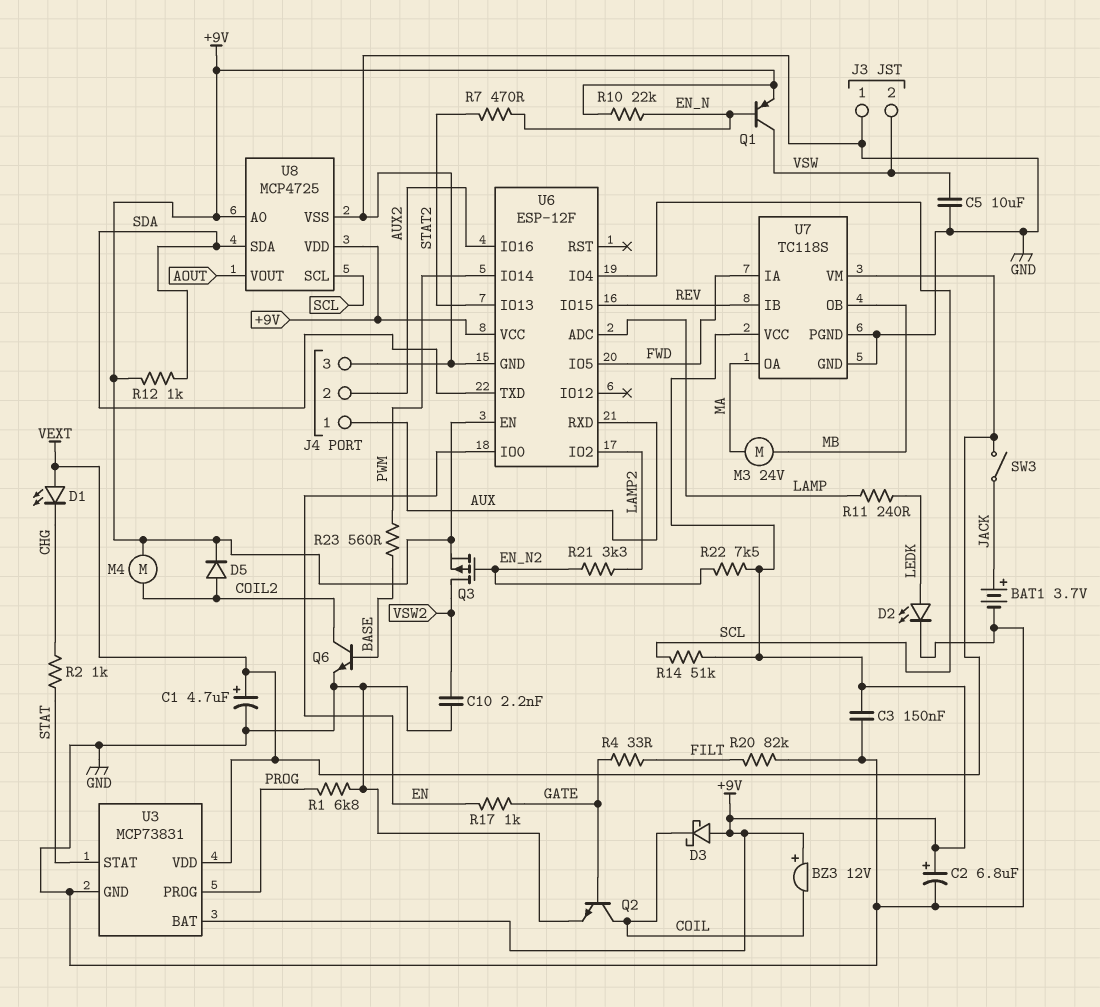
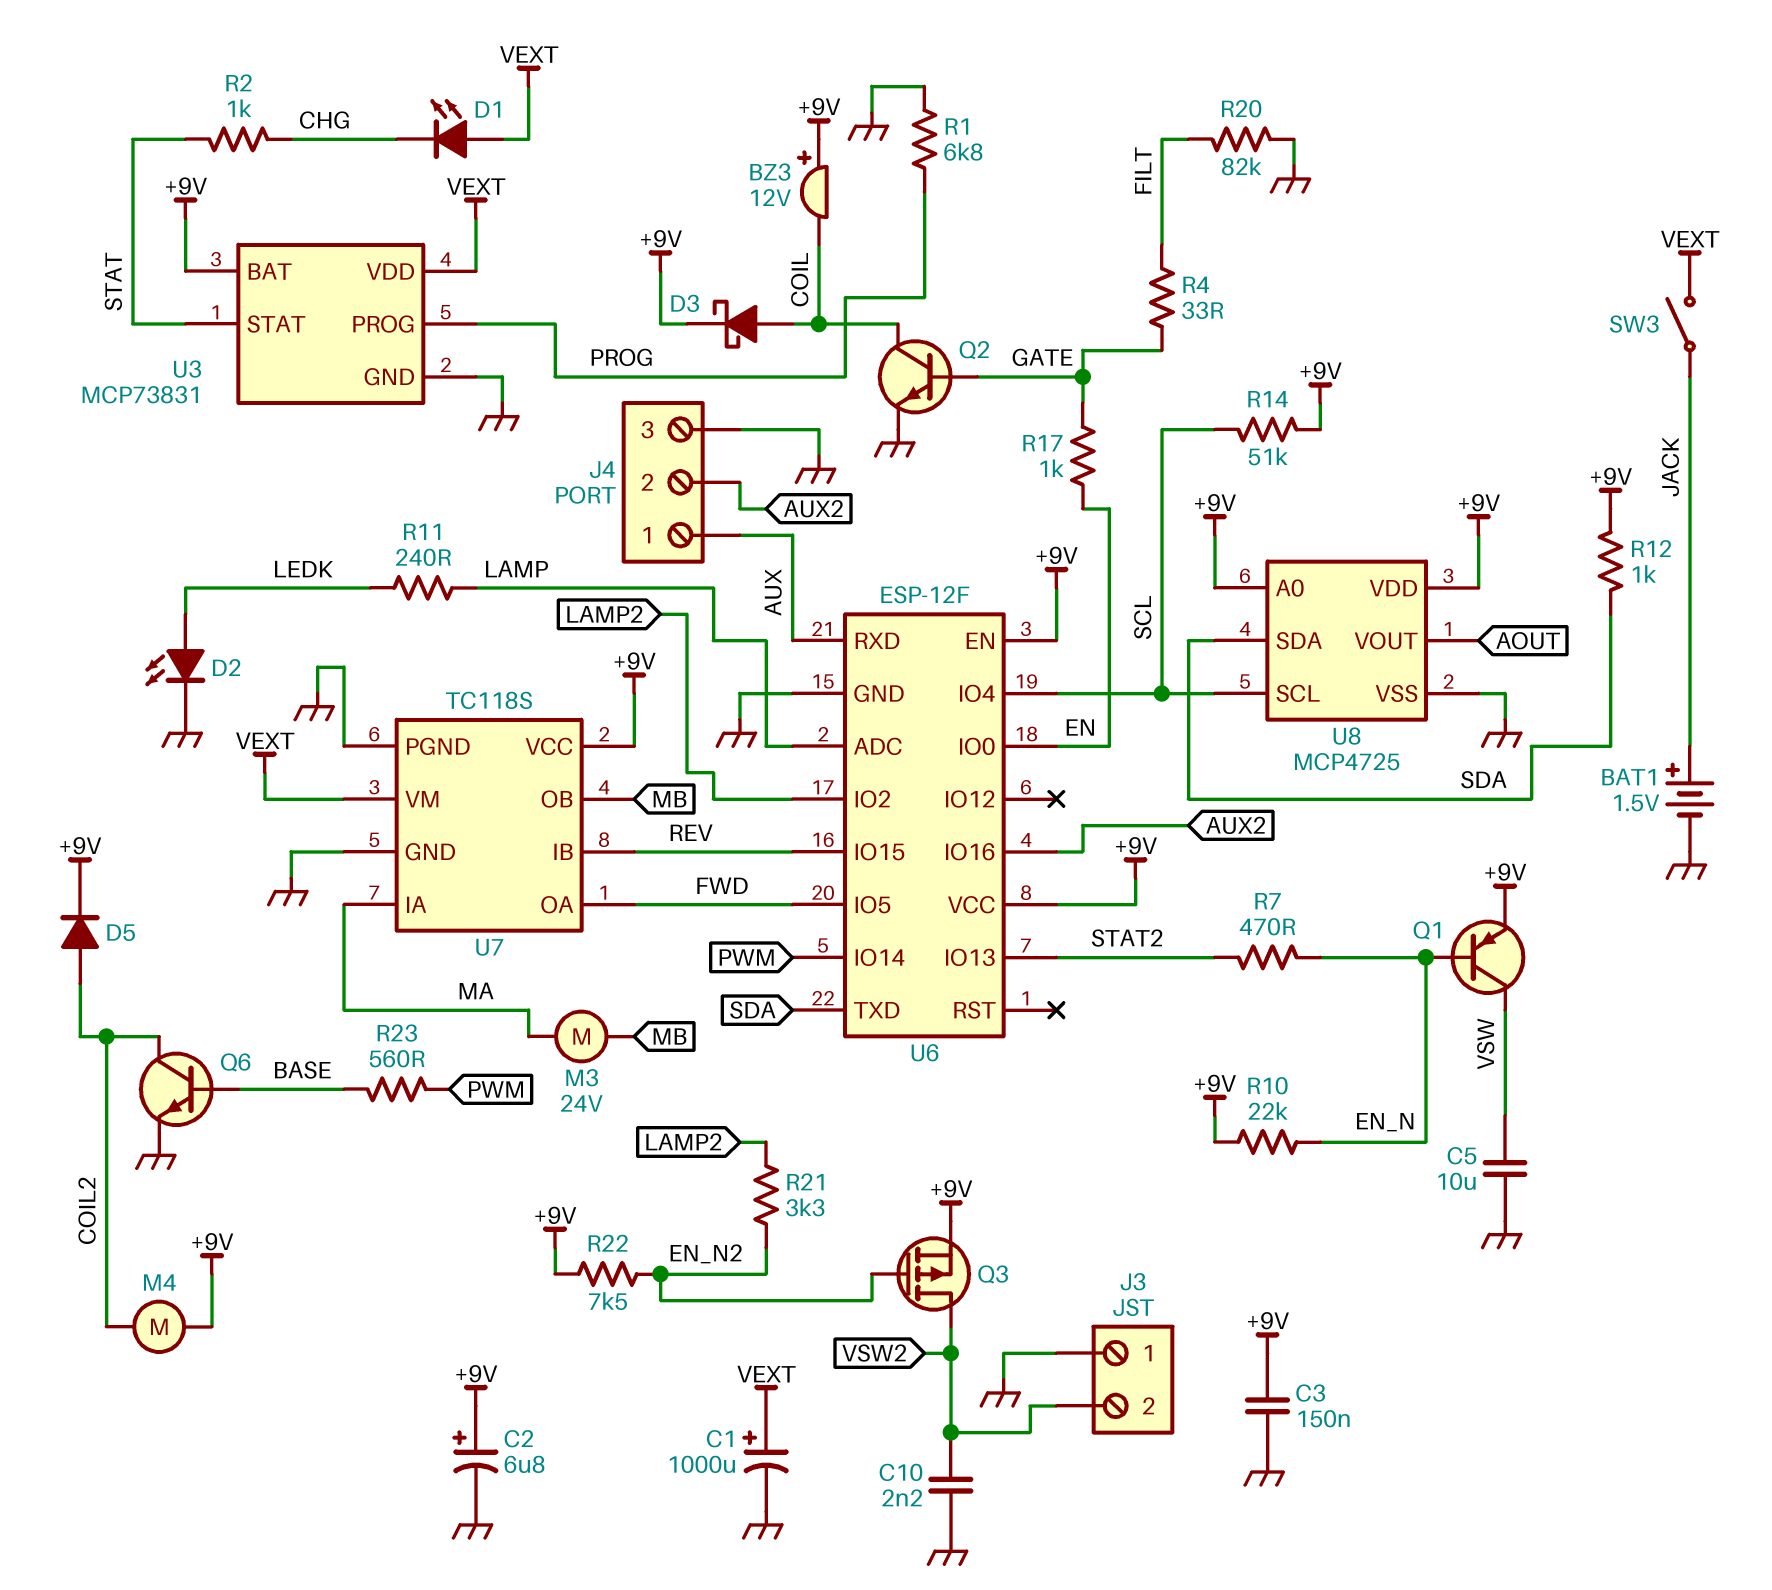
BAT1: 3.7V (plus JACK, minus GND) -> 1.5V (plus JACK, minus GND)
C1: 4.7uF (plus VEXT, minus GND) -> 1000uF (plus VEXT, minus GND)
D3: schottky (A +9V, K COIL) -> schottky (A COIL, K +9V)
J3 pin 2: VSW -> VSW2
U7 pin IA: FWD -> MA
U7 pin OA: MA -> FWD

